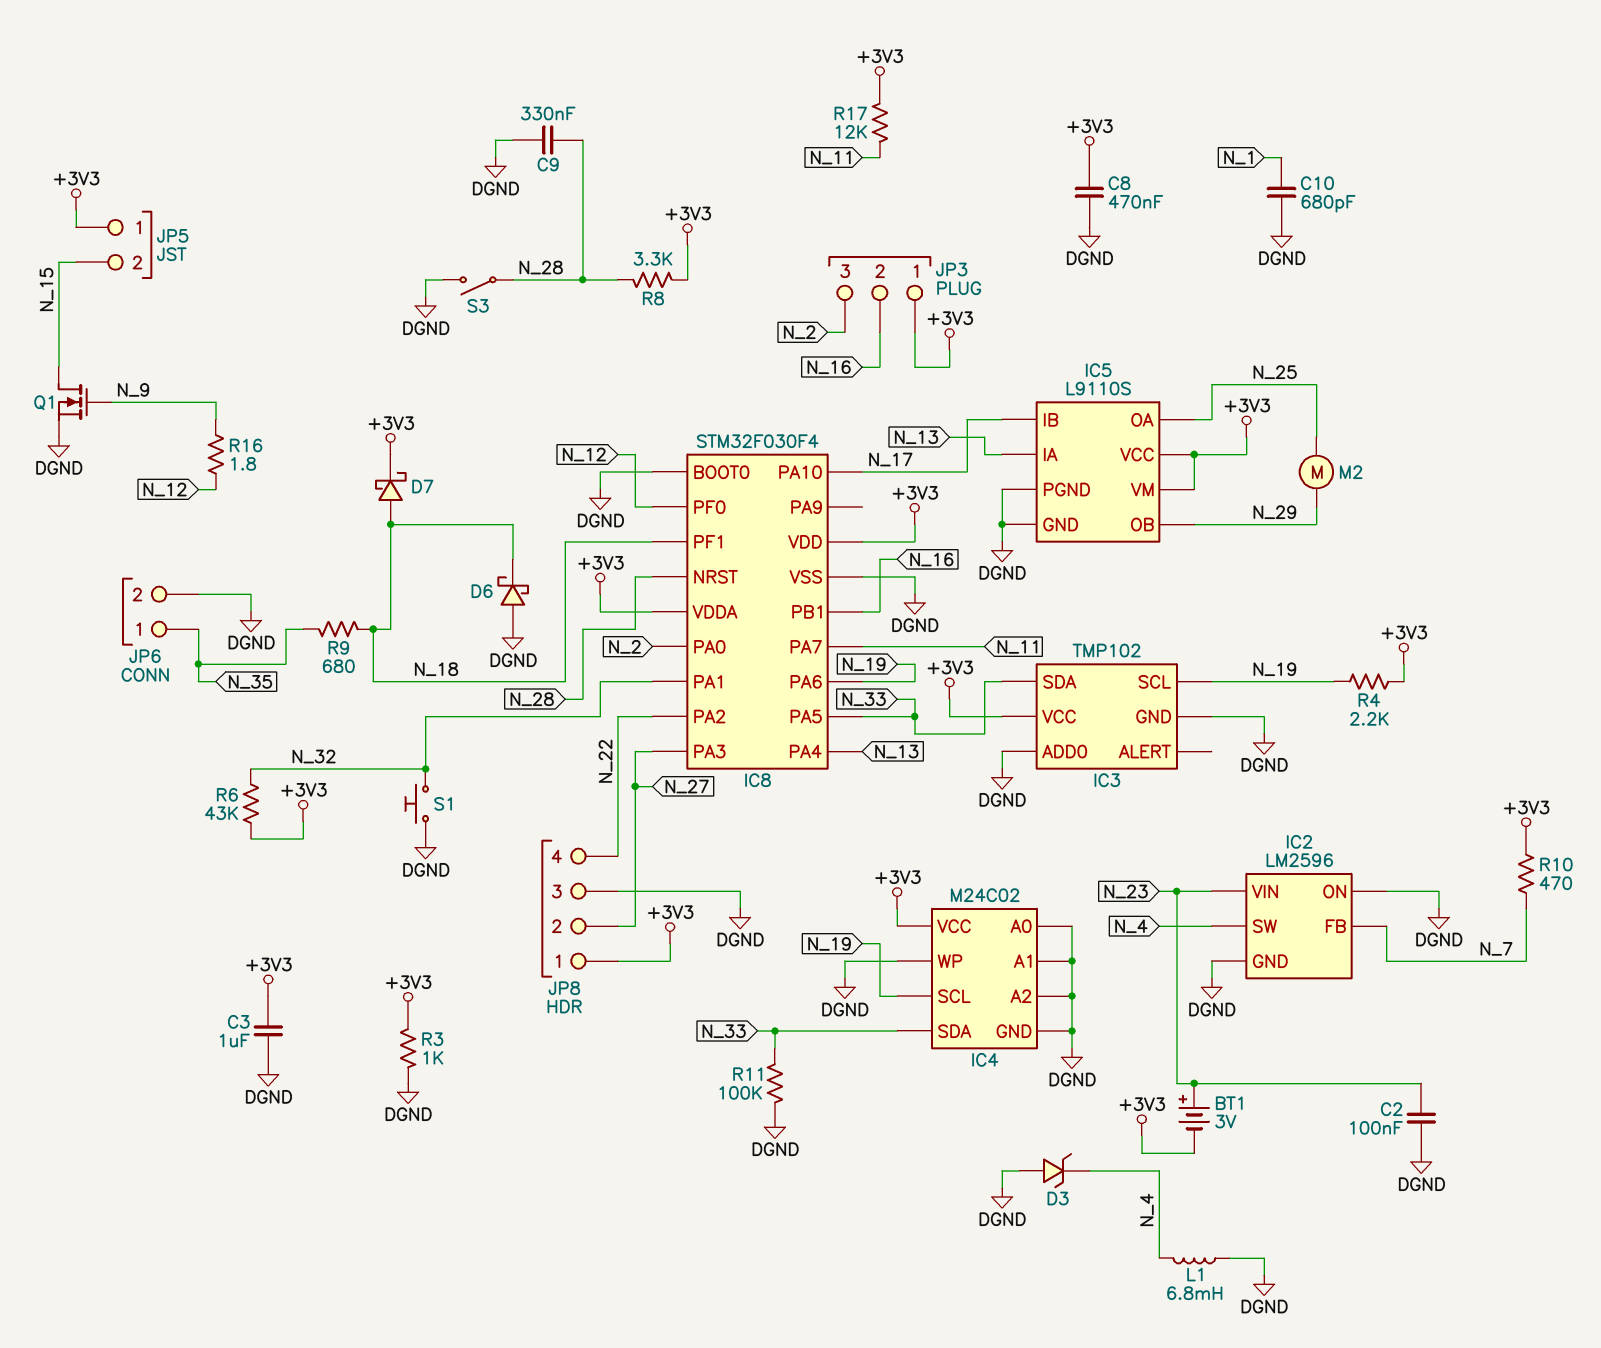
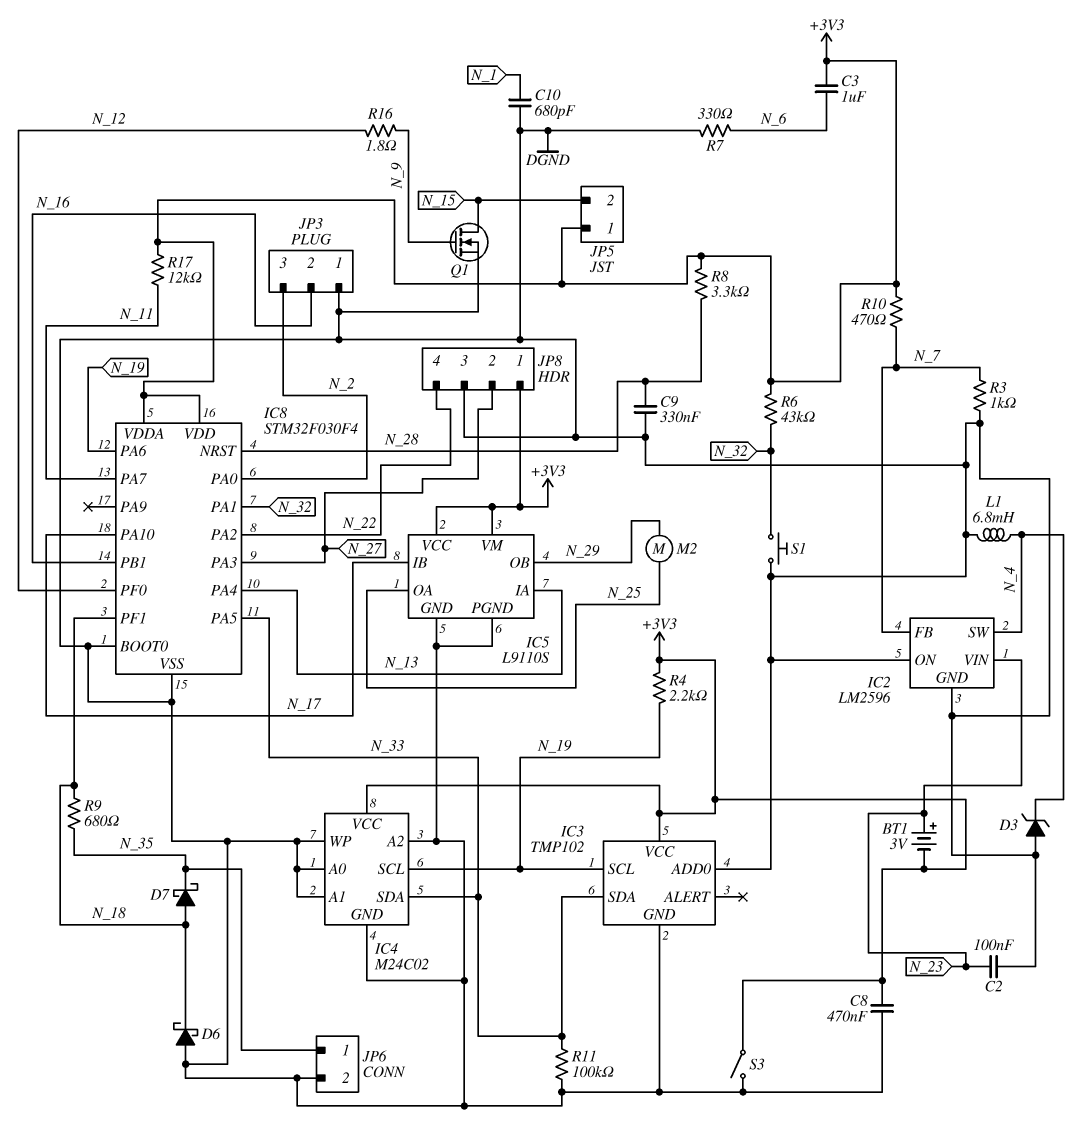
C3: 1uF (+3V3, DGND) -> 1uF (+3V3, N_6)
D7: schottky (A N_18, K +3V3) -> schottky (A N_18, K N_35)
JP3 pin 1: +3V3 -> DGND
R3: 1k (+3V3, DGND) -> 1k (DGND, N_7)
R7: none -> 330 (DGND, N_6)
S3: switch (DGND, N_28) -> switch (+3V3, DGND)

